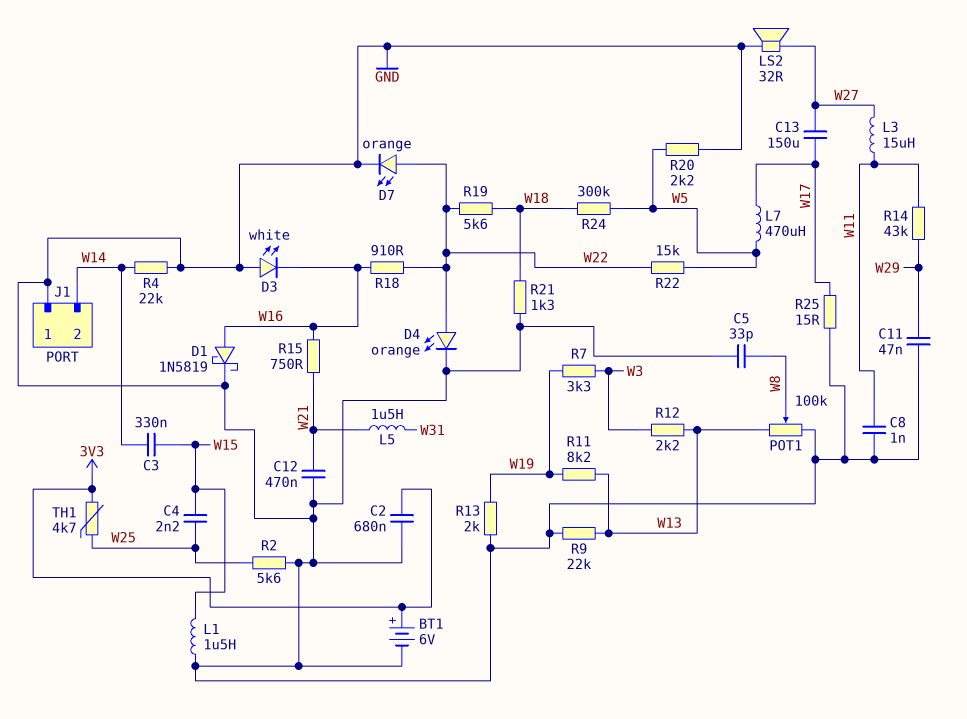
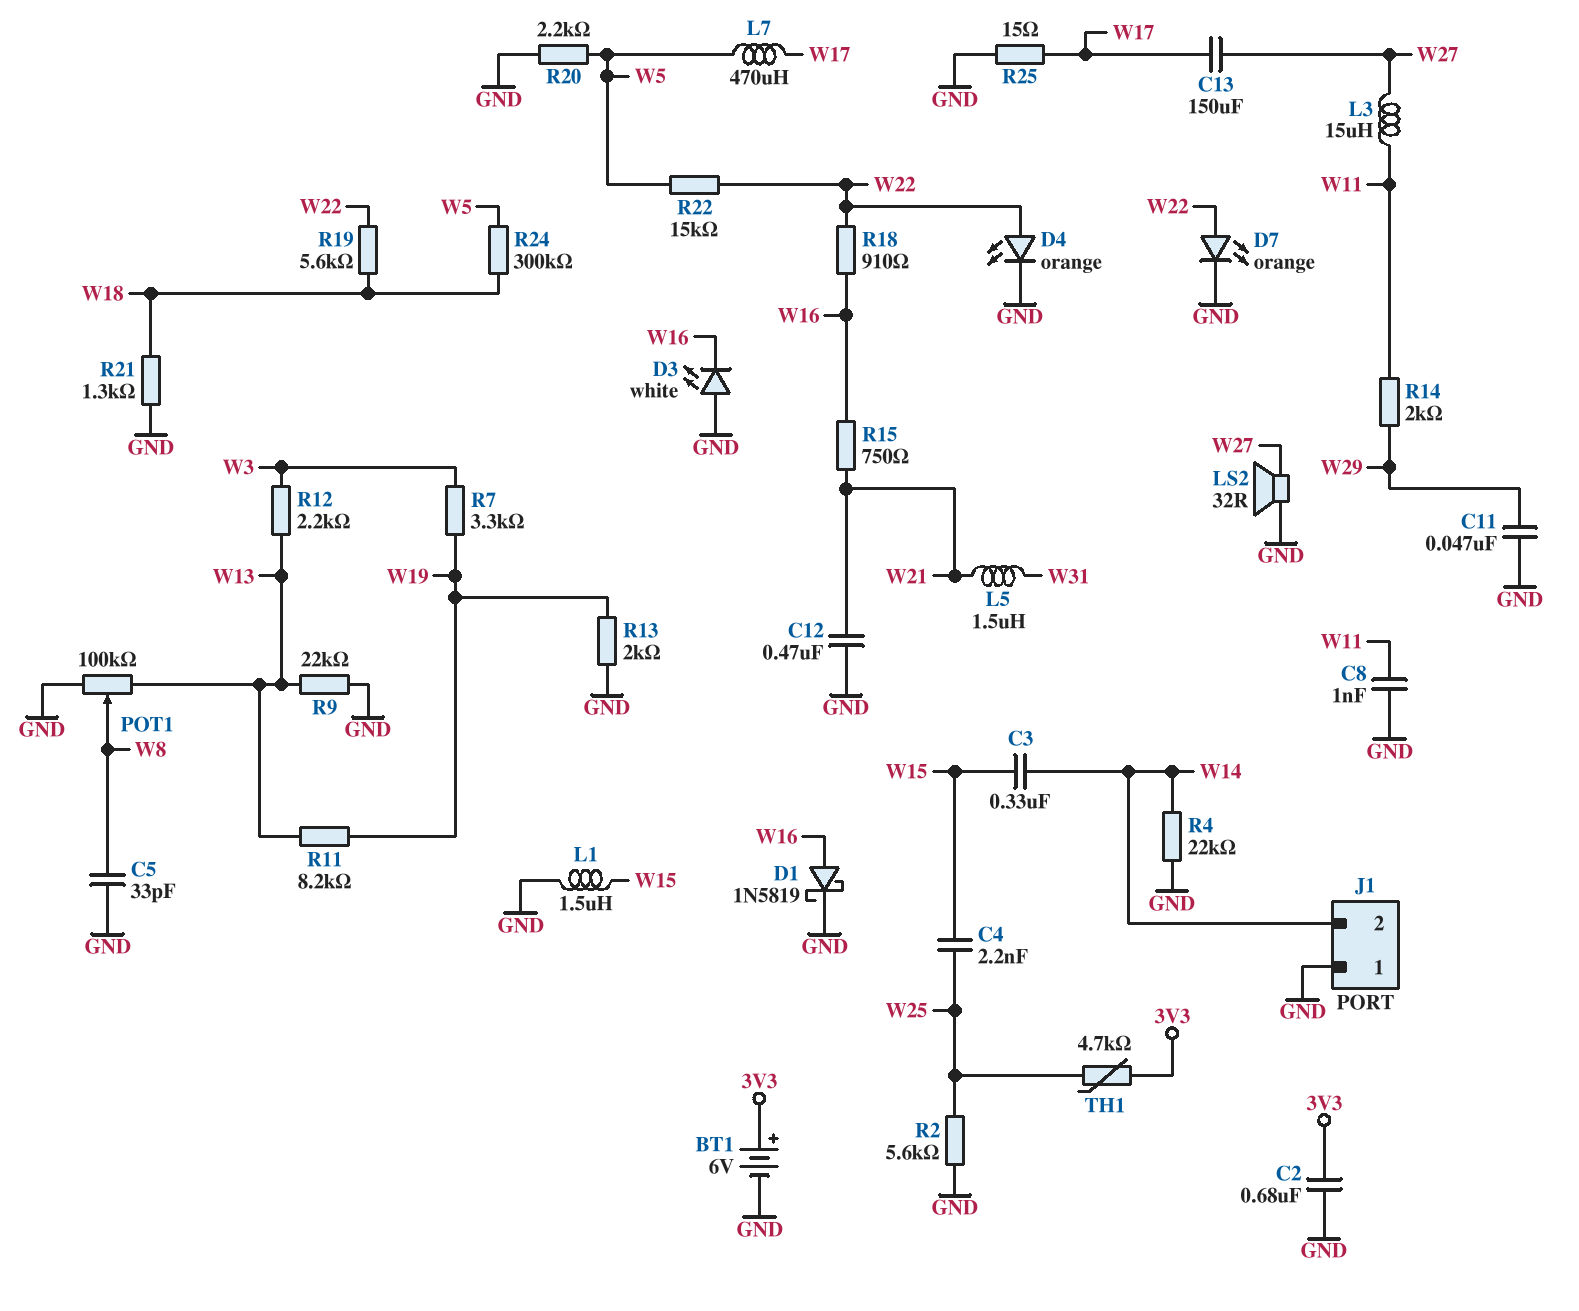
R14: 43k (W11, W29) -> 2k (W11, W29)

